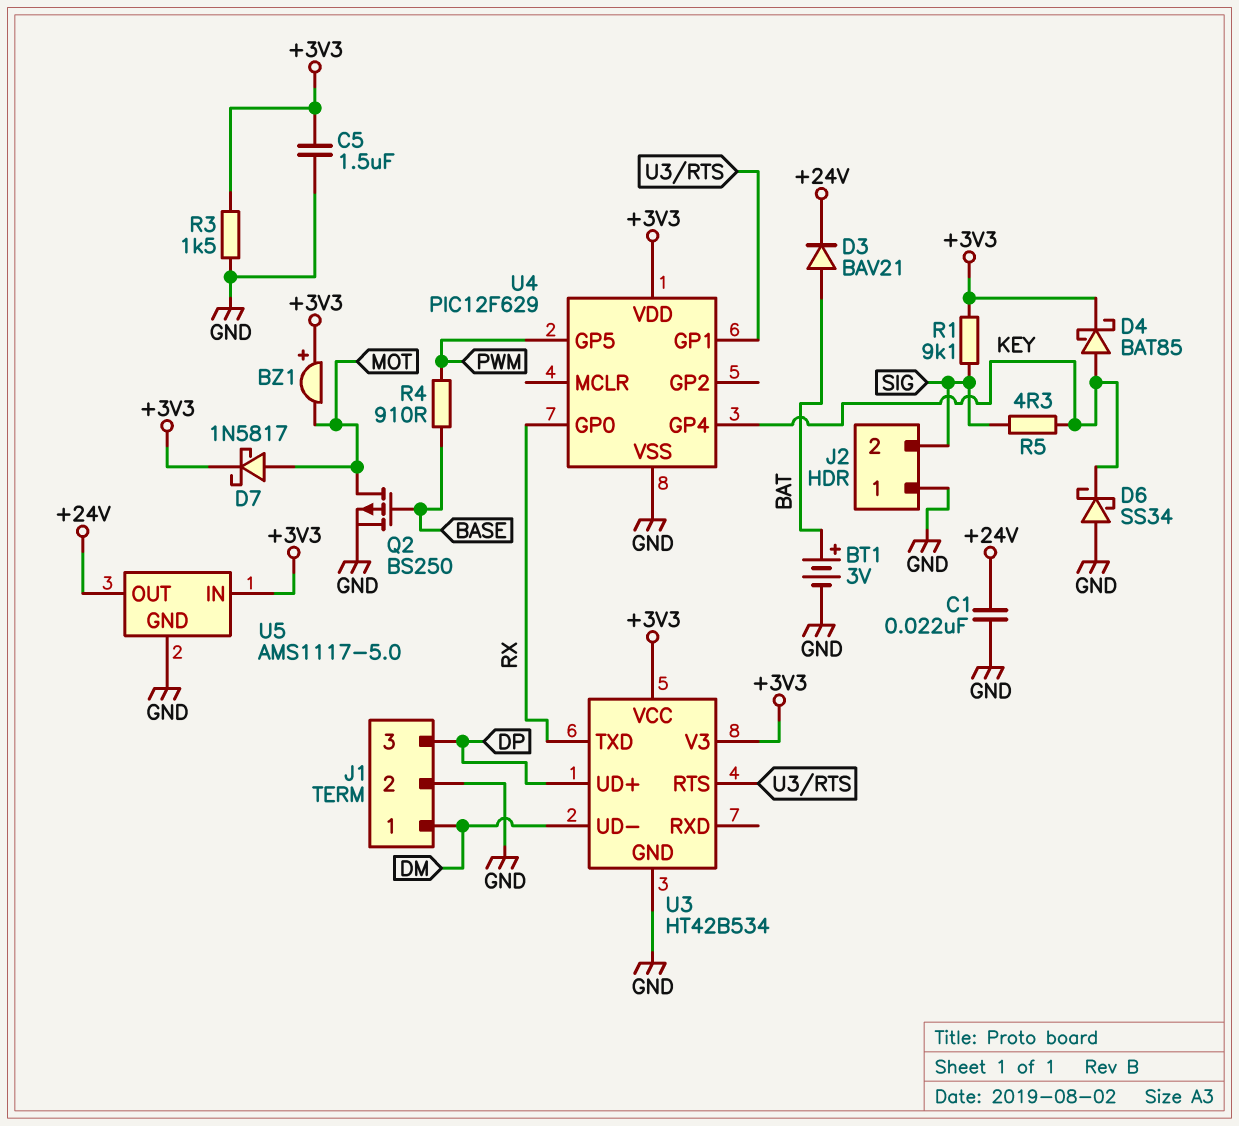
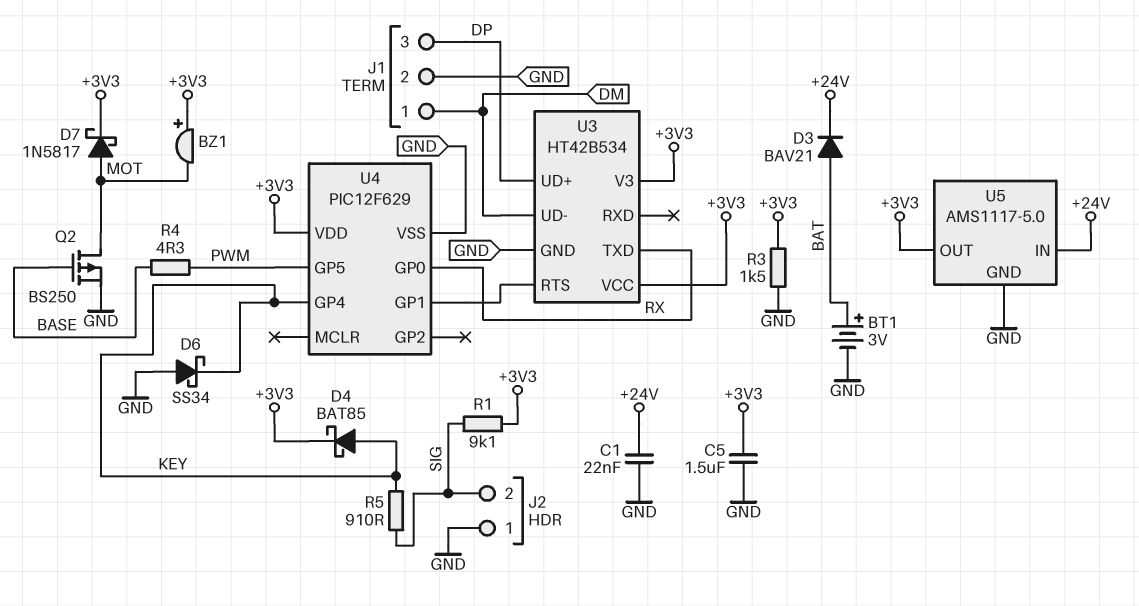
R4: 910 (BASE, PWM) -> 4.3 (BASE, PWM)
R5: 4.3 (KEY, SIG) -> 910 (KEY, SIG)
U5 pin IN: +3V3 -> +24V
U5 pin OUT: +24V -> +3V3

